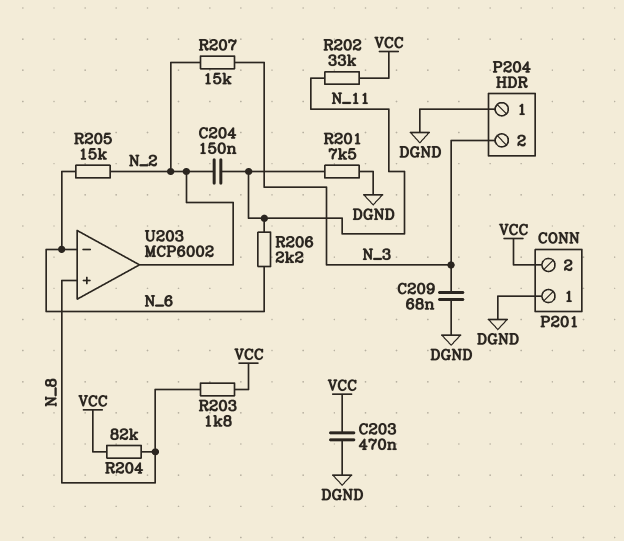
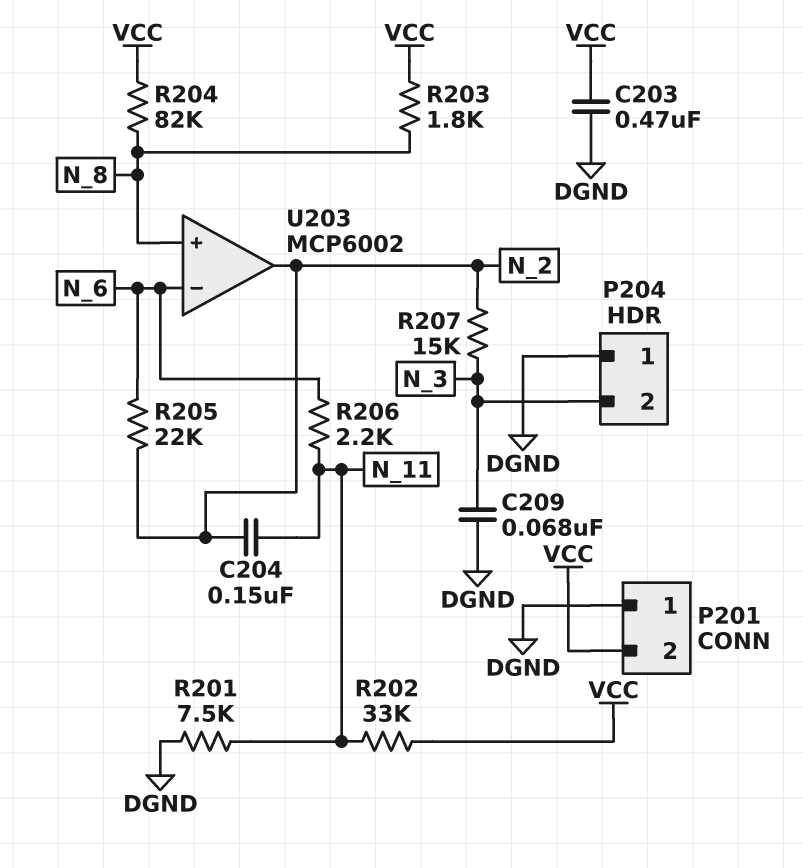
R205: 15k (N_2, N_6) -> 22k (N_2, N_6)

